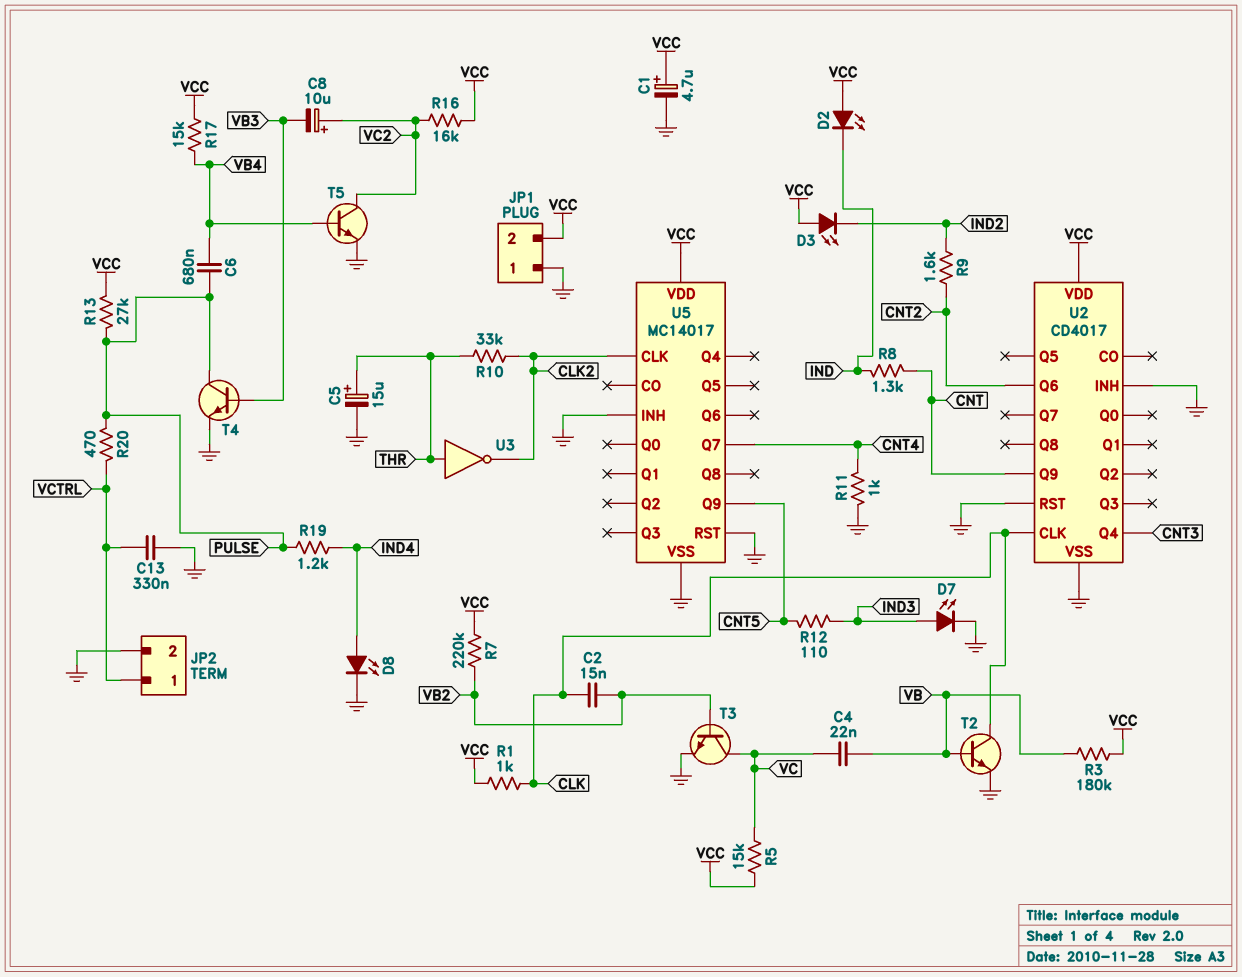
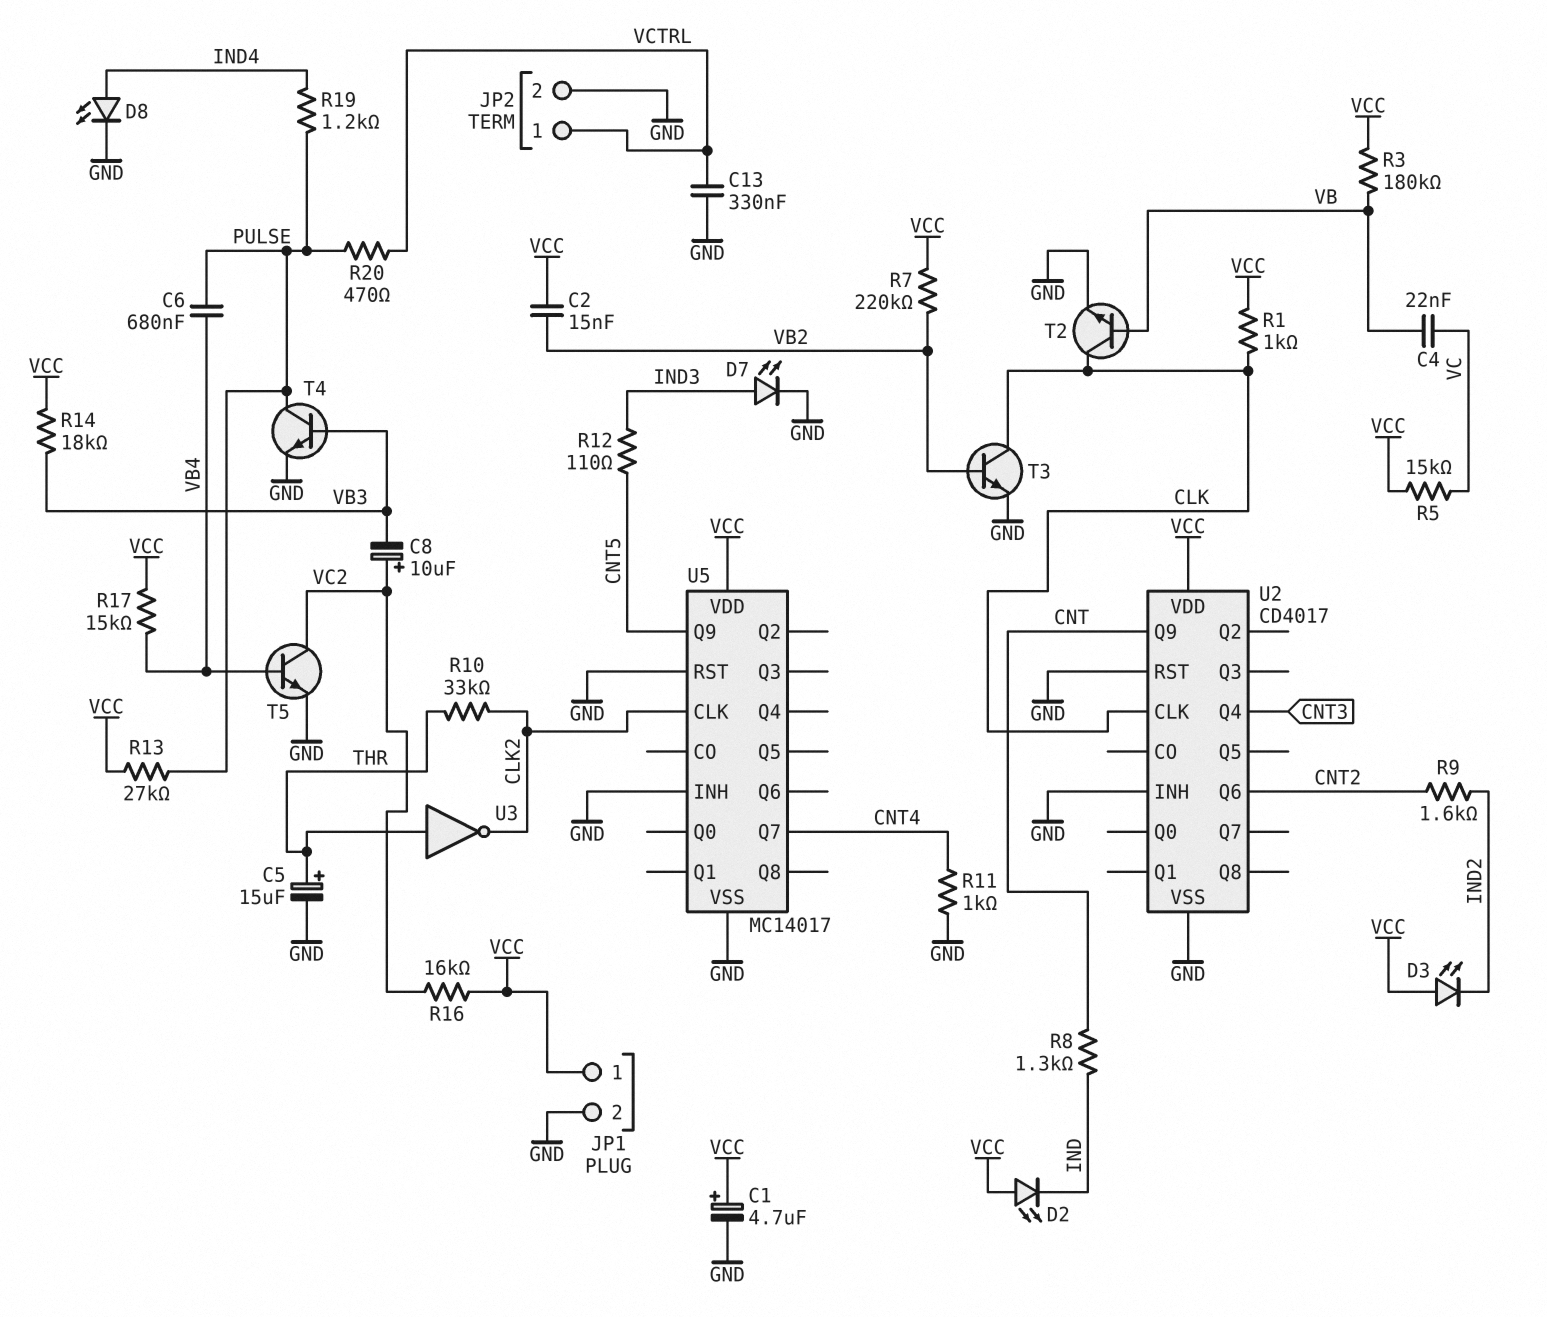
C2: 15nF (CLK, VB2) -> 15nF (VB2, VCC)
JP1 pin 1: GND -> VCC
JP1 pin 2: VCC -> GND
R14: none -> 18k (VB3, VCC)
T3: NPN (B VB2, C VC, E GND) -> NPN (B VB2, C CLK, E GND)

